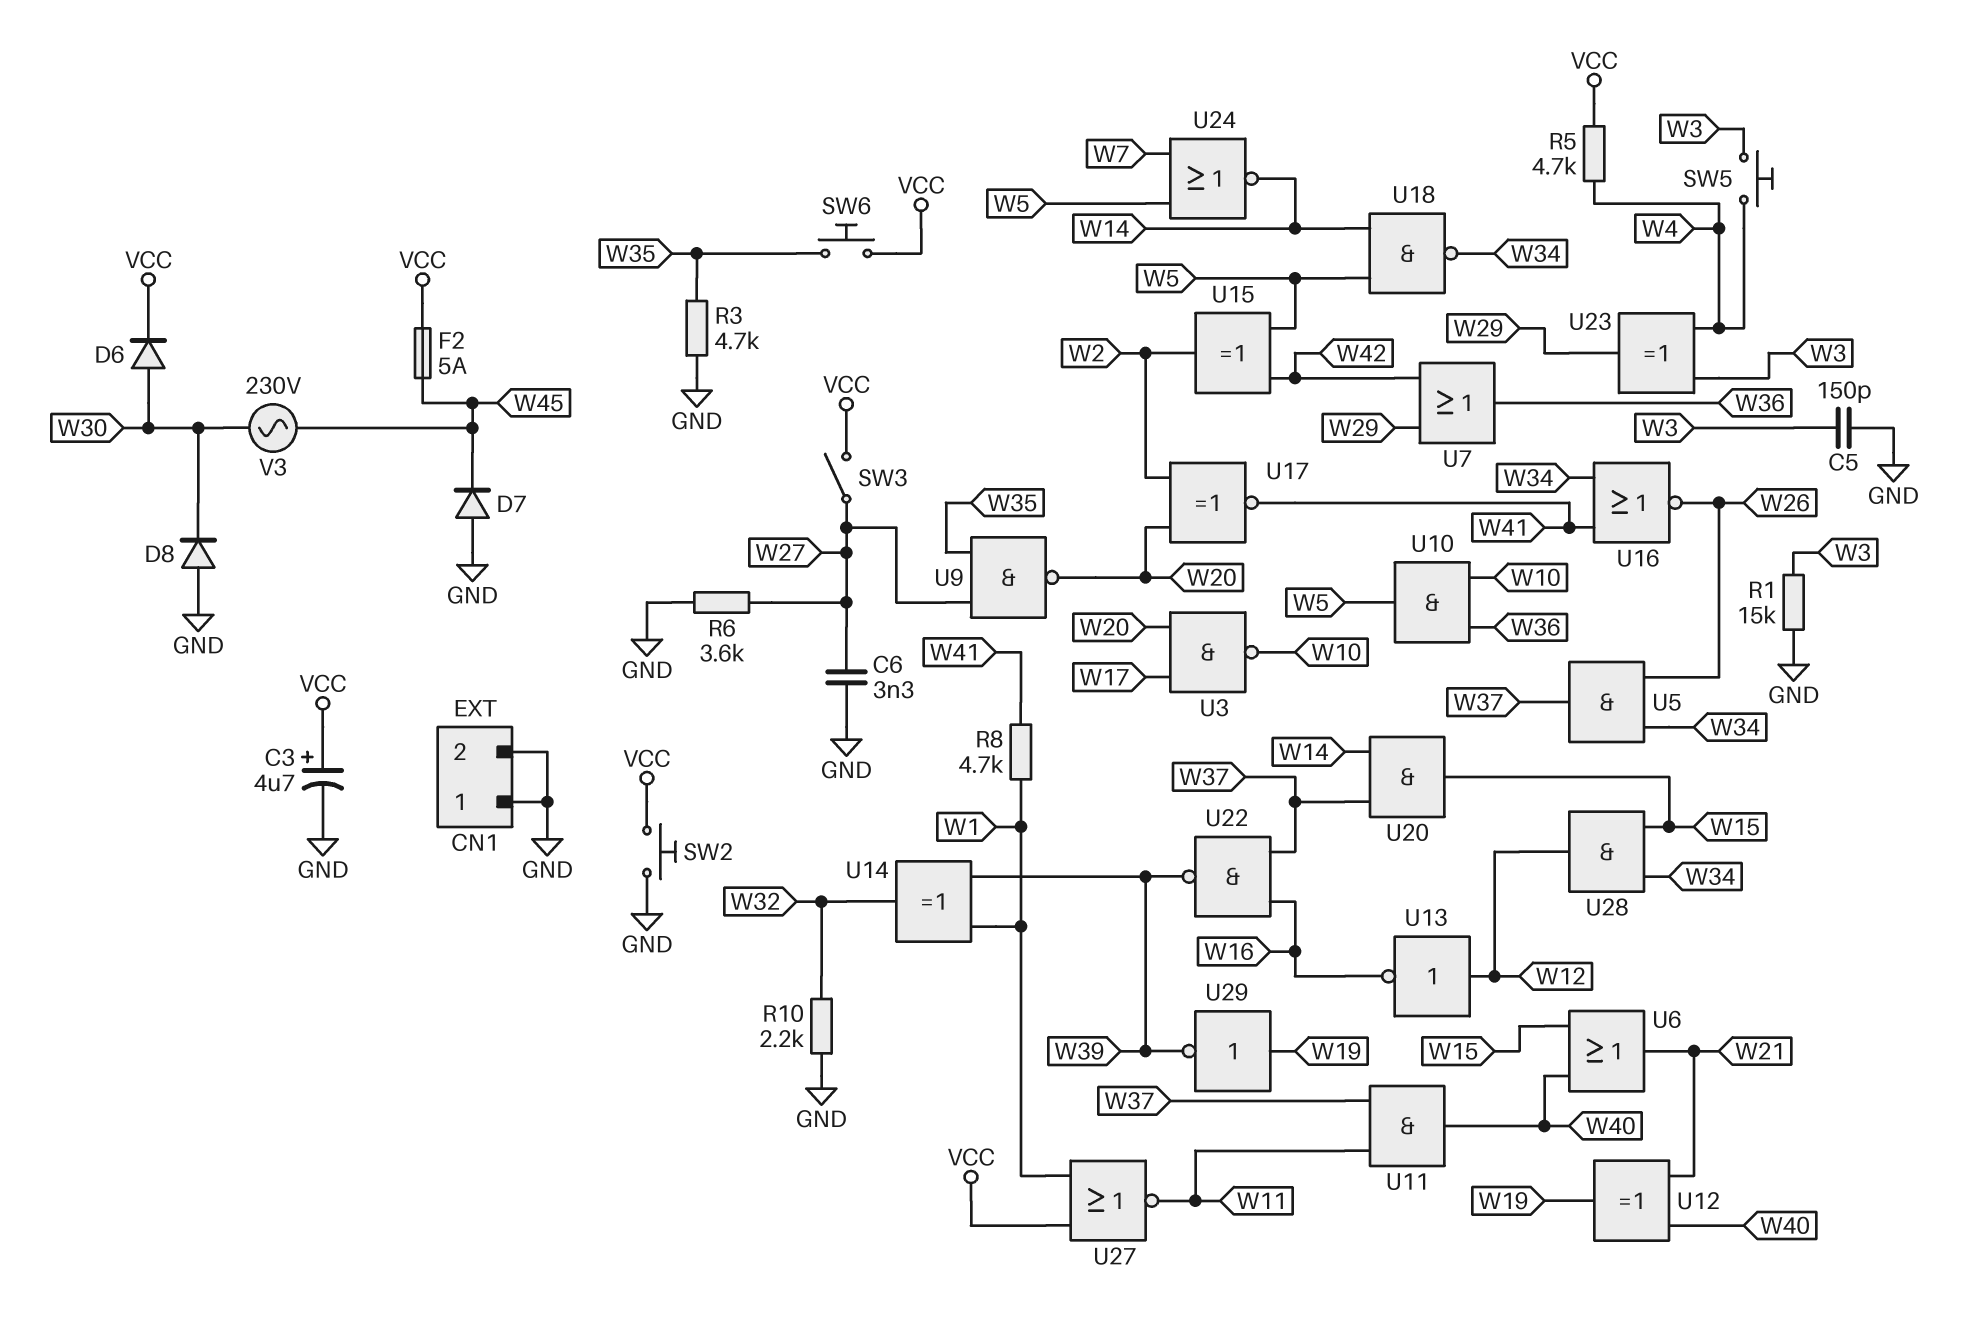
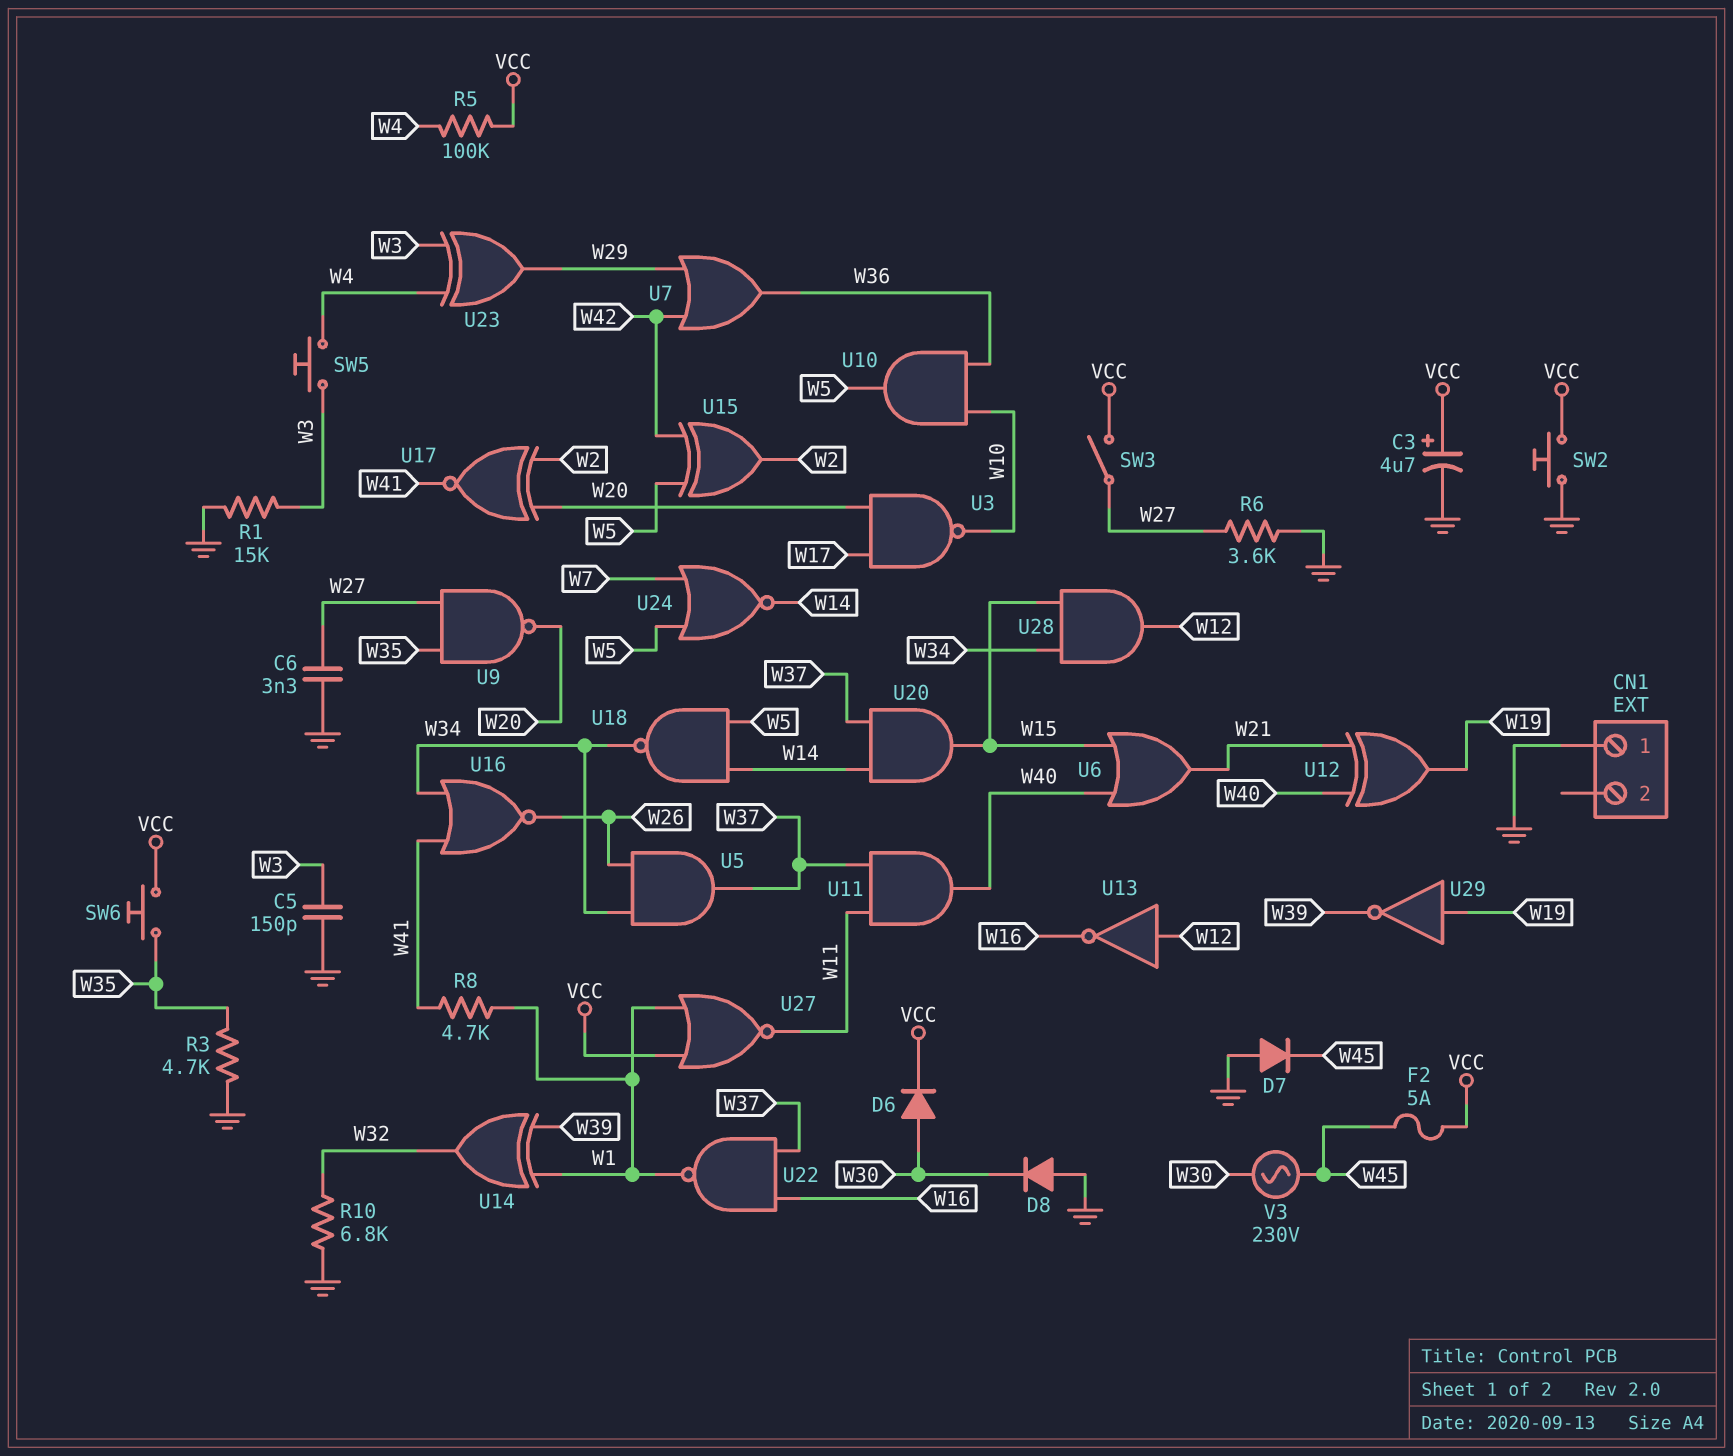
CN1 pin 2: GND -> none
R5: 4.7k (VCC, W4) -> 100k (VCC, W4)
R10: 2.2k (GND, W32) -> 6.8k (GND, W32)
U22: NAND (in W16, in W37, out W39) -> NAND (in W16, in W37, out W1)

